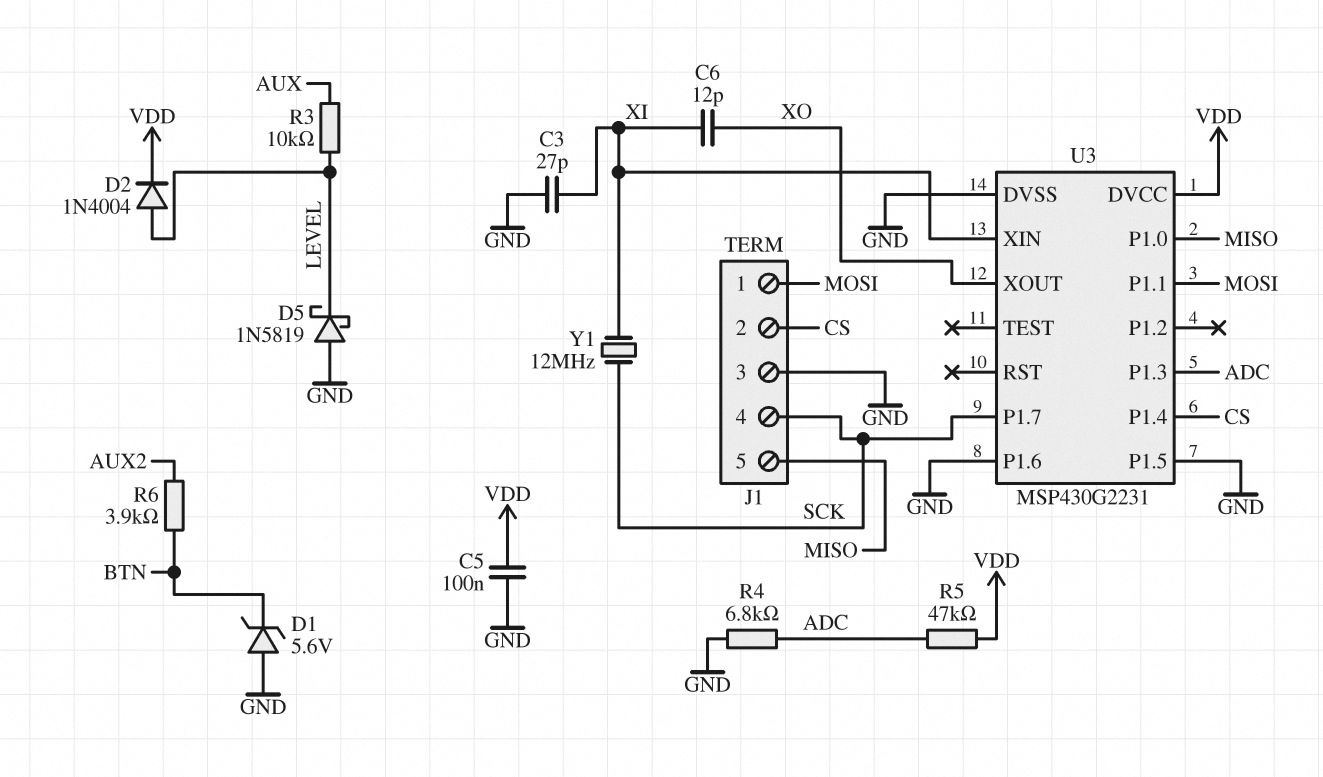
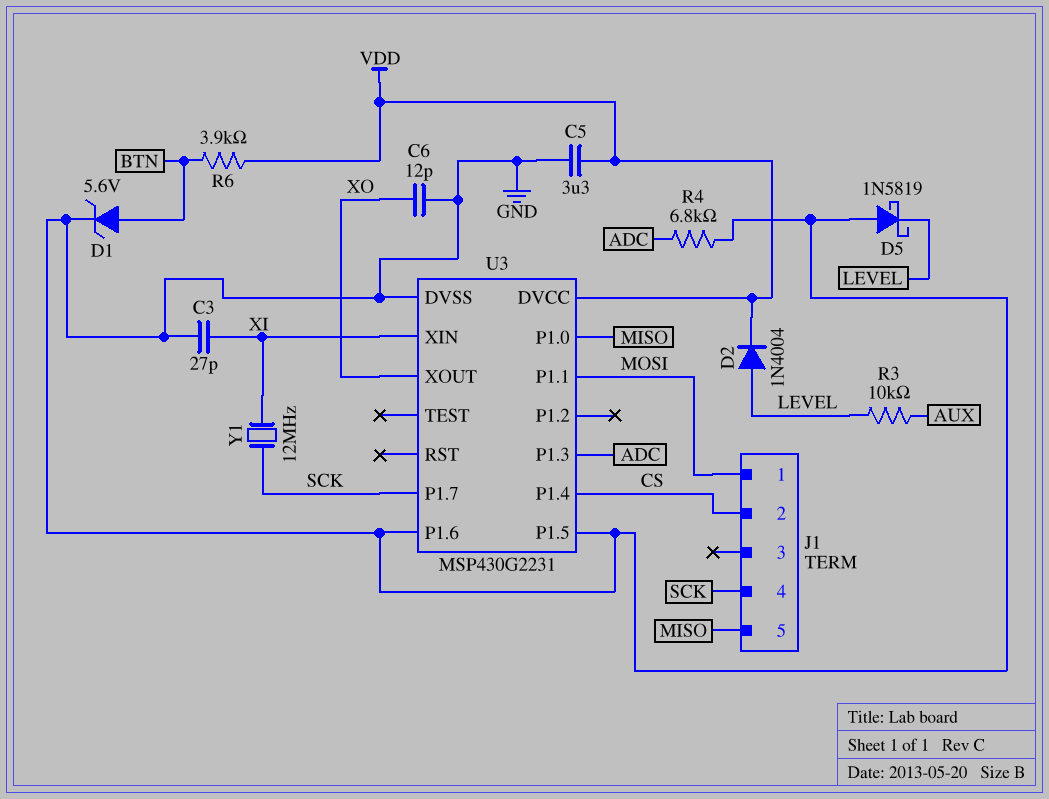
C5: 100nF (GND, VDD) -> 3.3uF (GND, VDD)
C6: 12pF (XI, XO) -> 12pF (GND, XO)
D1: zener 5.6V (A GND, K BTN) -> zener 5.6V (A BTN, K GND)
J1 pin 3: GND -> none
R5: 47k (ADC, VDD) -> none
R6: 3.9k (AUX2, BTN) -> 3.9k (BTN, VDD)

